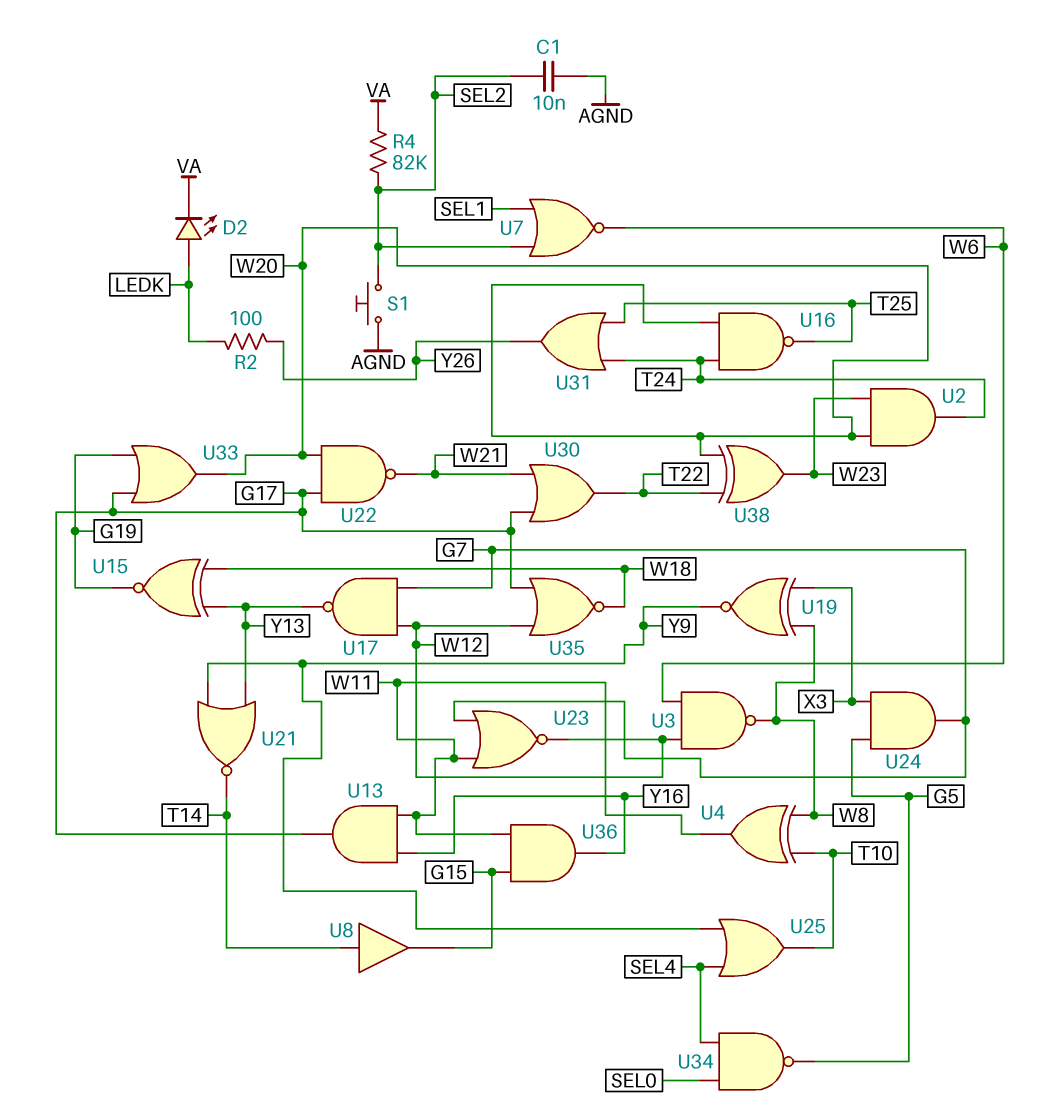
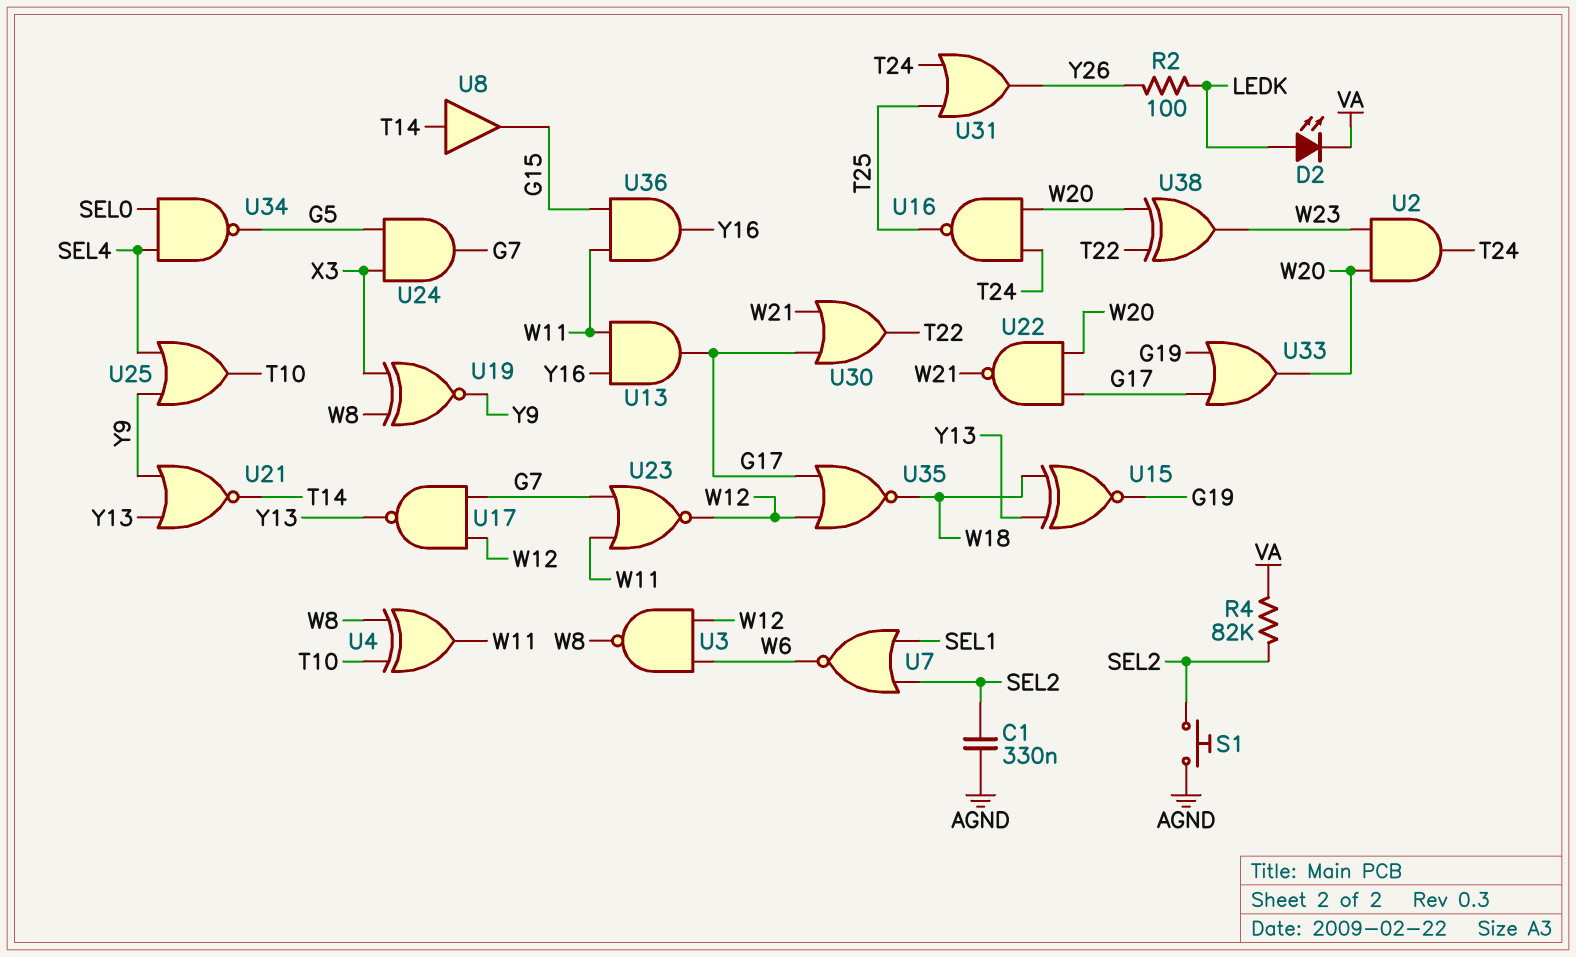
C1: 10nF (AGND, SEL2) -> 330nF (AGND, SEL2)

